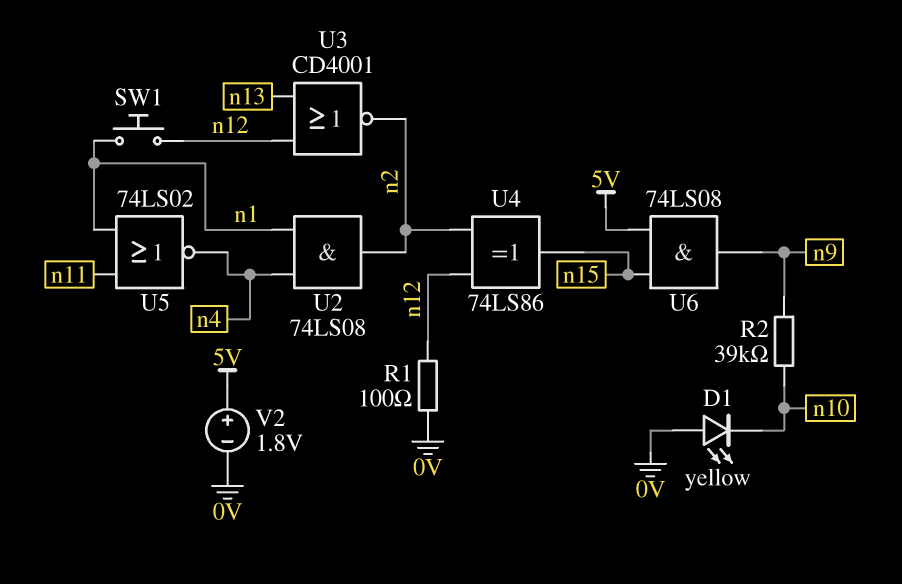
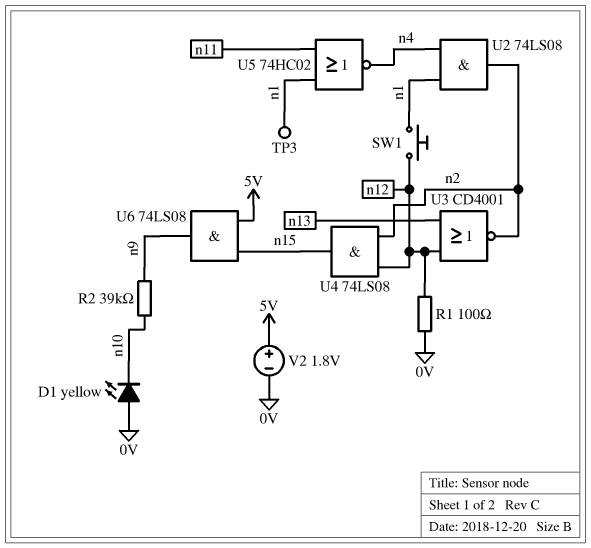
TP3: none -> test point (n1)
U4: XOR 74LS86 (in n2, in n12, out n15) -> AND 74LS08 (in n2, in n12, out n15)
U5: NOR 74LS02 (in n1, in n11, out n4) -> NOR 74HC02 (in n1, in n11, out n4)

